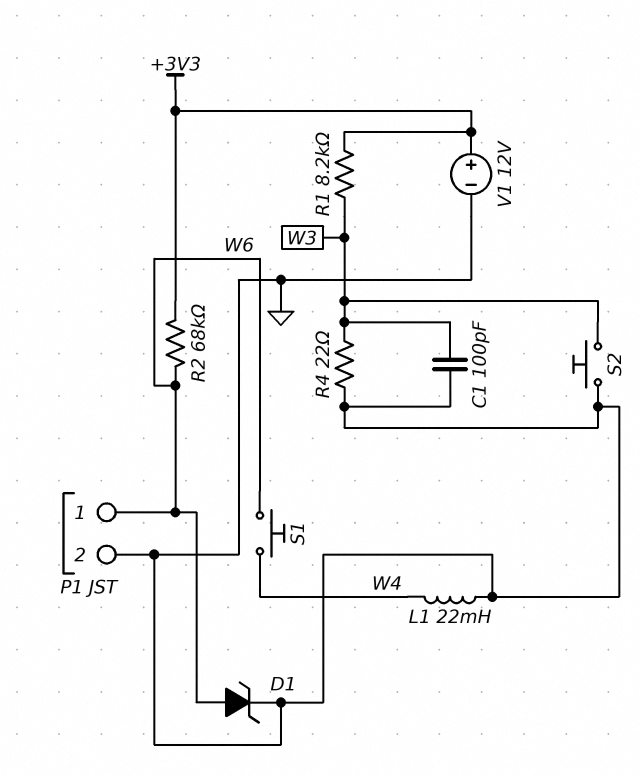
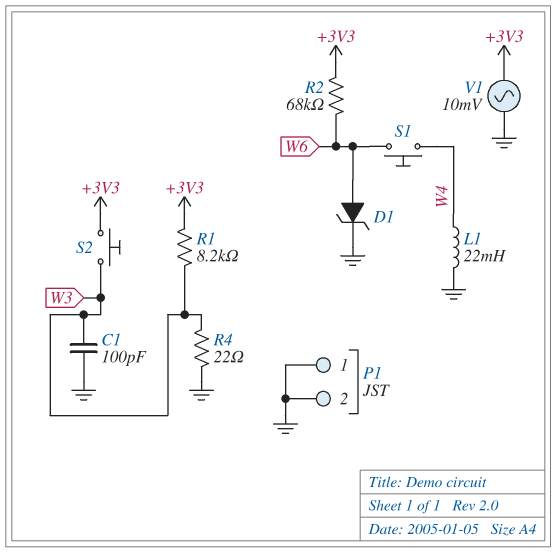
P1 pin 1: W6 -> GND
S2: button (GND, W3) -> button (+3V3, W3)
V1: 12V (plus +3V3, minus GND) -> AC 10mV (+3V3, GND)

